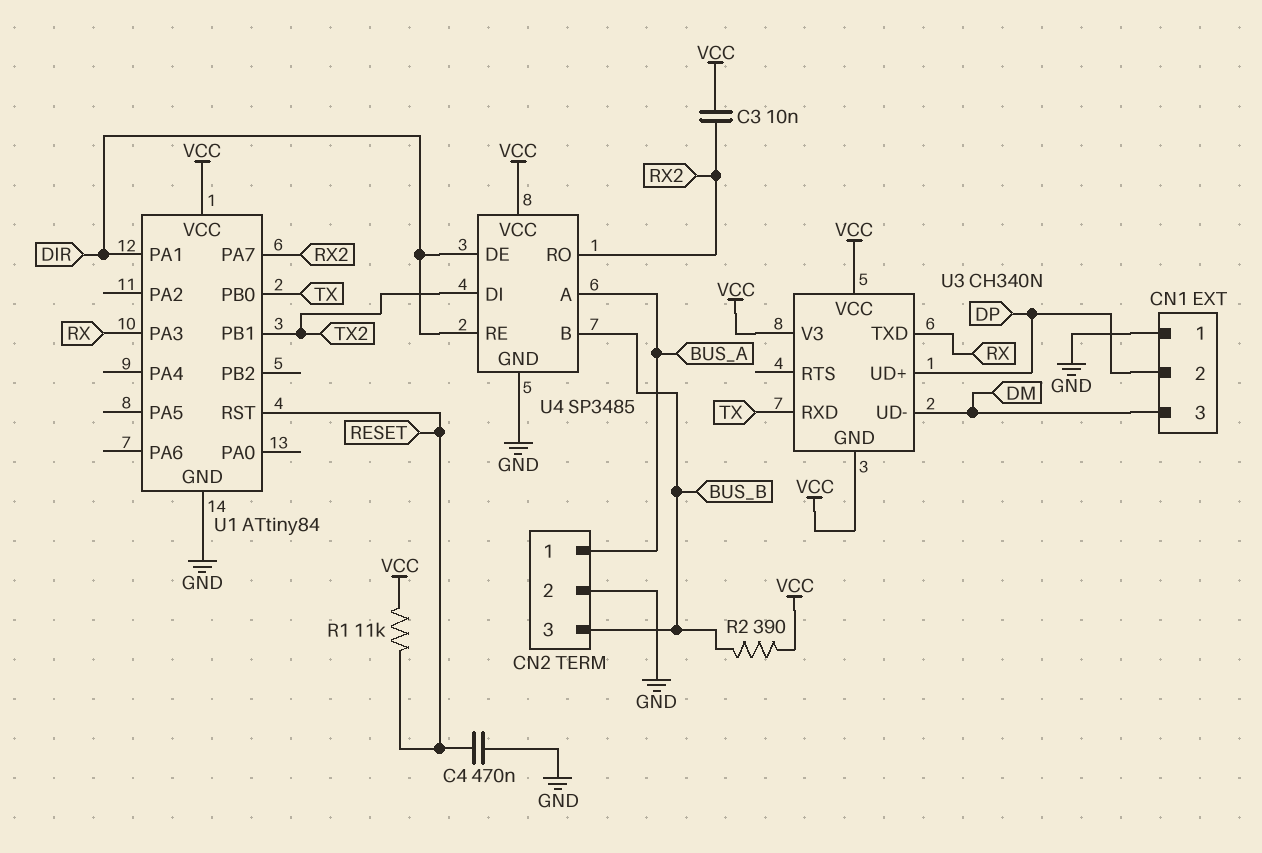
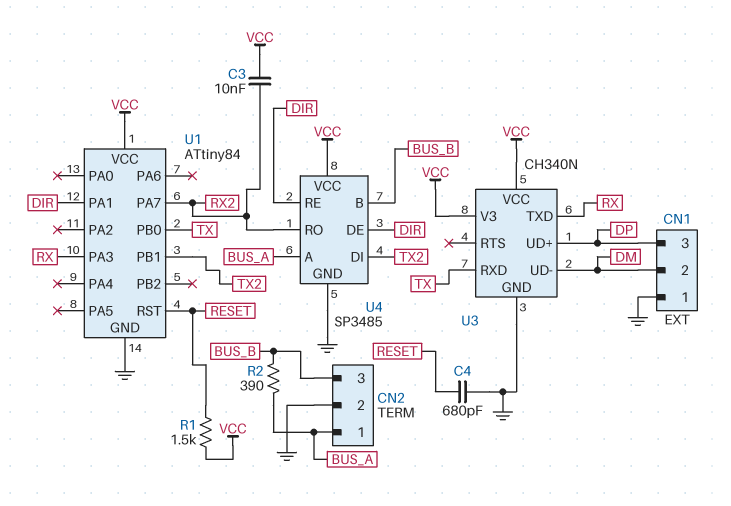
C4: 470nF (GND, RESET) -> 680pF (GND, RESET)
CN1 pin 2: DP -> DM
CN1 pin 3: DM -> DP
R1: 11k (RESET, VCC) -> 1.5k (RESET, VCC)
R2: 390 (BUS_B, VCC) -> 390 (BUS_A, BUS_B)
U3 pin GND: VCC -> GND

